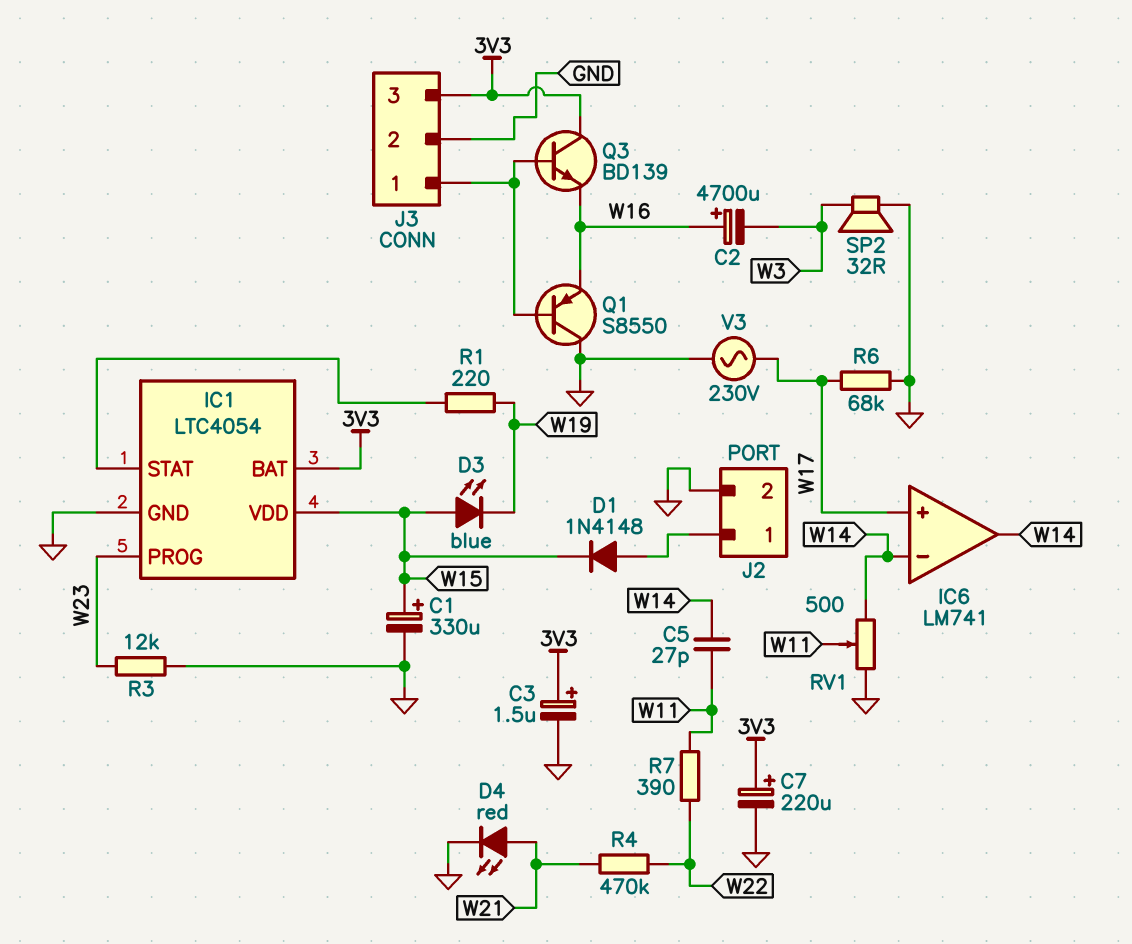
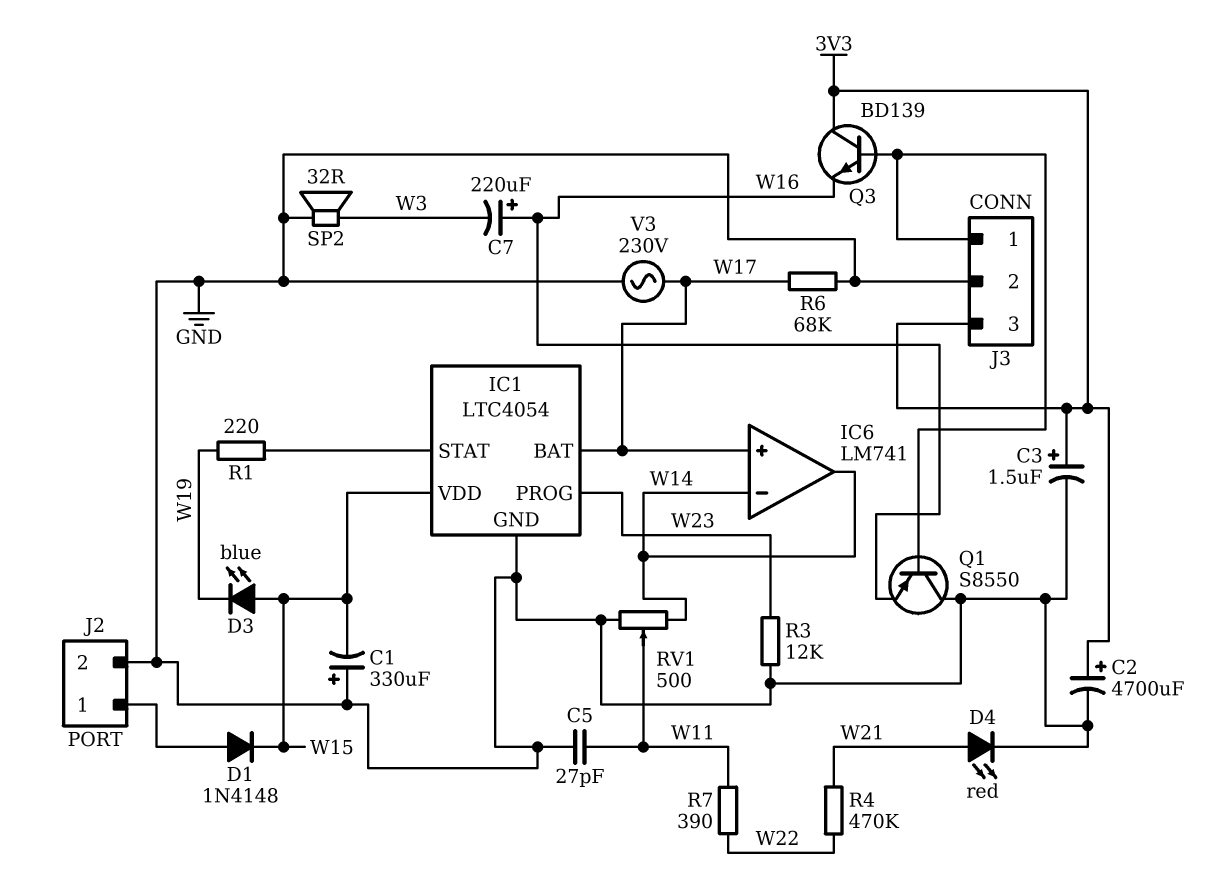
C1: 330uF (plus W15, minus GND) -> 330uF (plus GND, minus W15)
C2: 4700uF (plus W16, minus W3) -> 4700uF (plus 3V3, minus GND)
C5: 27pF (W11, W14) -> 27pF (GND, W11)
C7: 220uF (plus 3V3, minus GND) -> 220uF (plus W16, minus W3)
IC1 pin BAT: 3V3 -> W17

